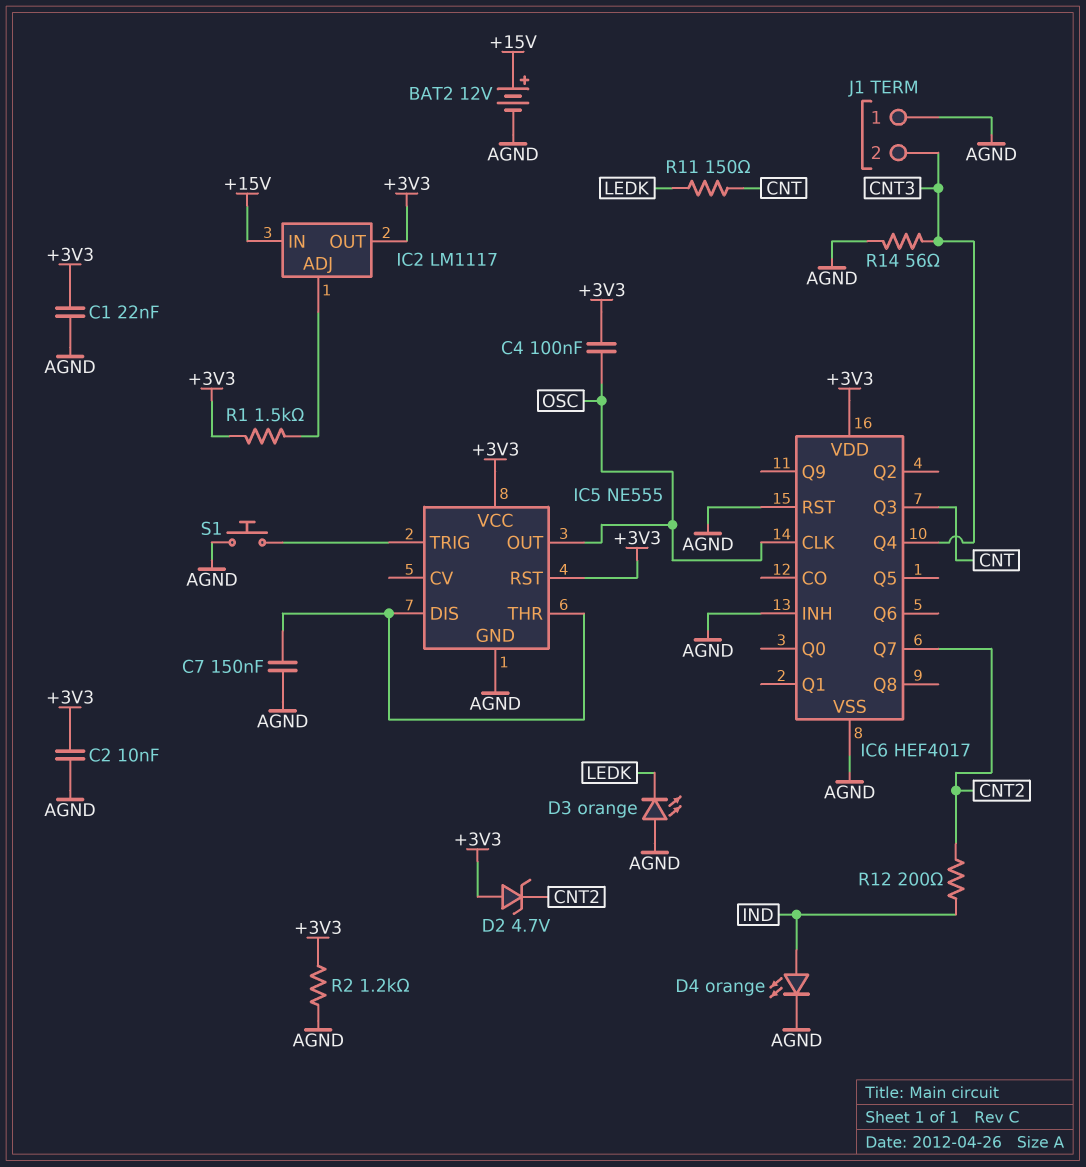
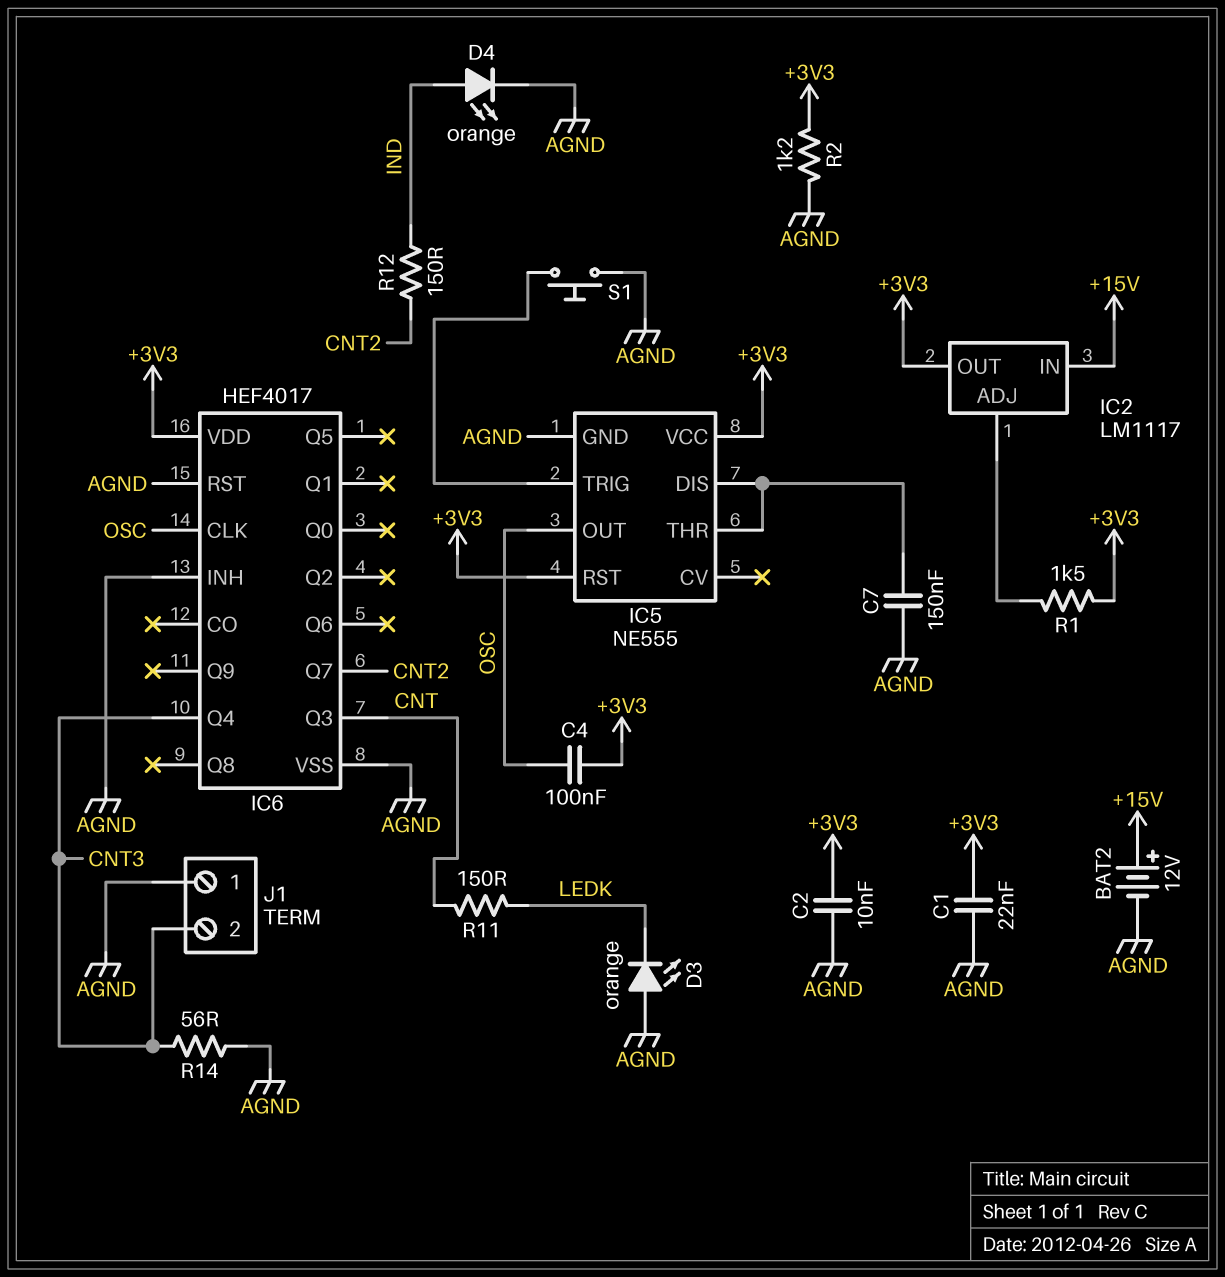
D2: zener 4.7V (A +3V3, K CNT2) -> none
R12: 200 (CNT2, IND) -> 150 (CNT2, IND)

